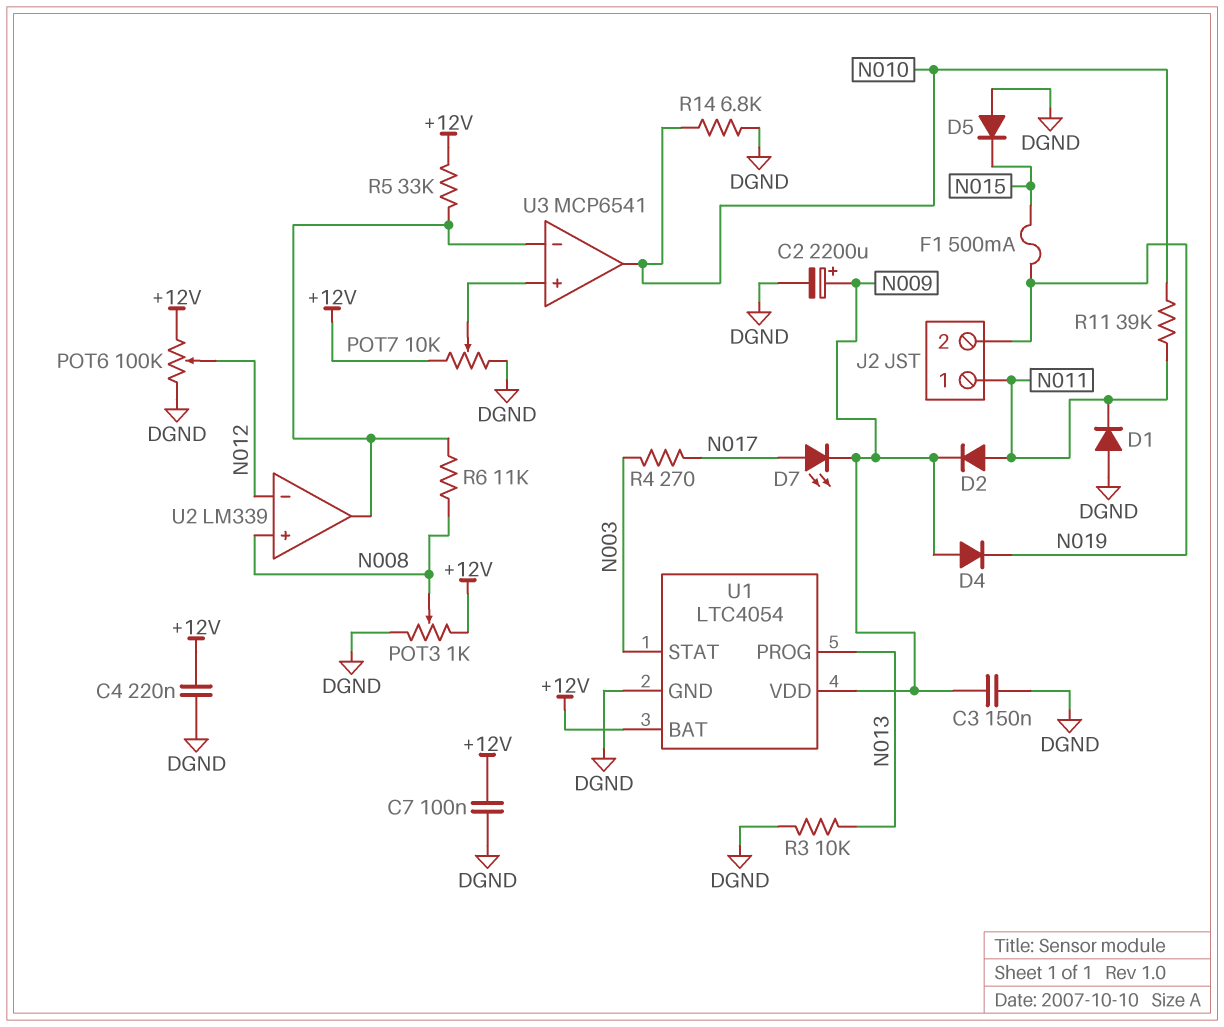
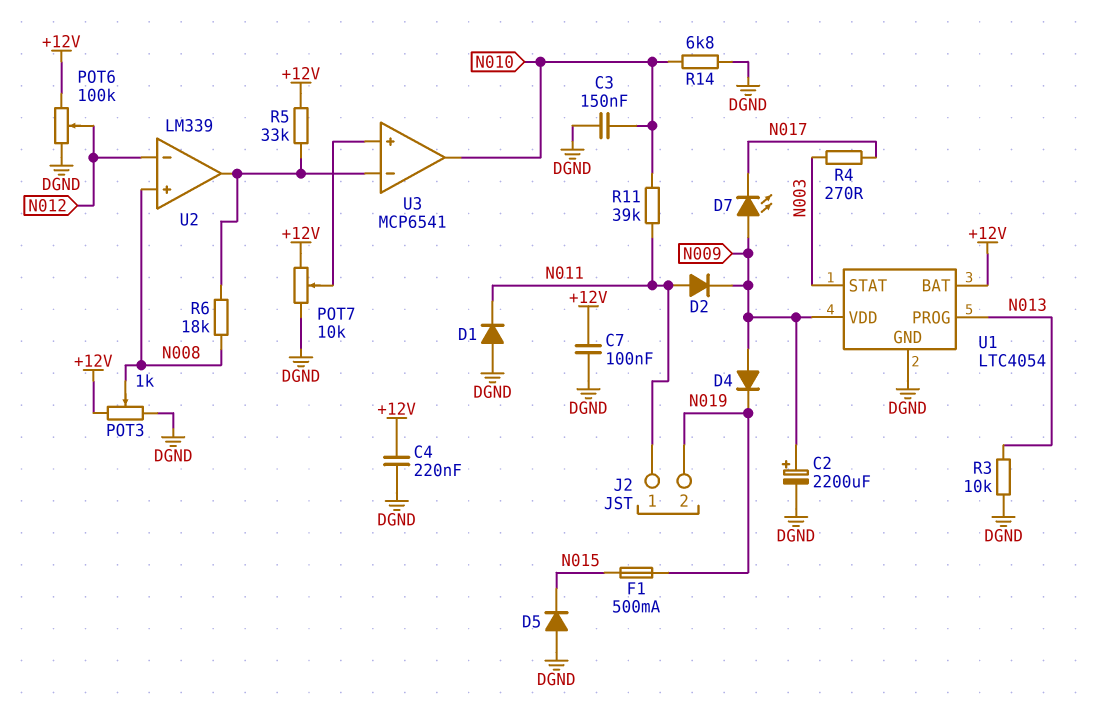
C3: 150nF (DGND, N009) -> 150nF (DGND, N010)
D7: LED (A N017, K N009) -> LED (A N009, K N017)
R6: 11k (N008, U2/out) -> 18k (N008, U2/out)

